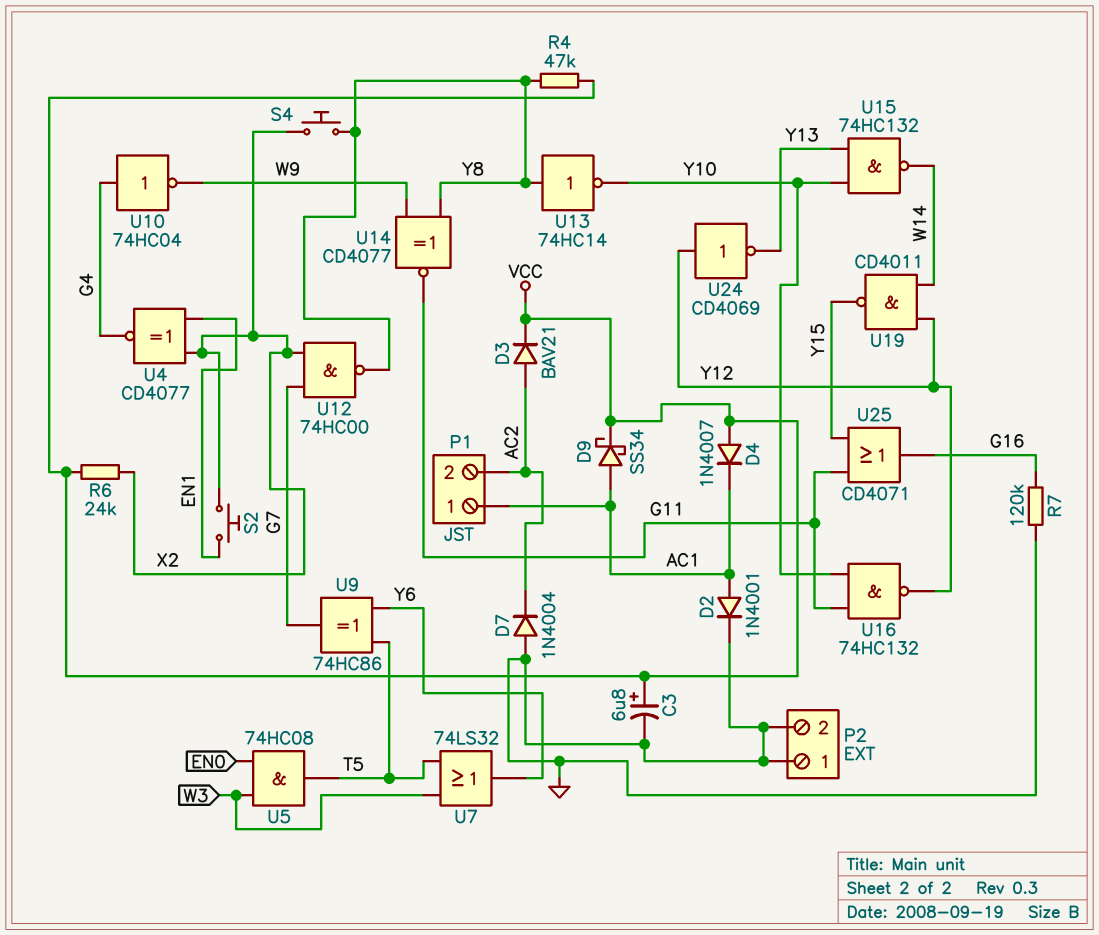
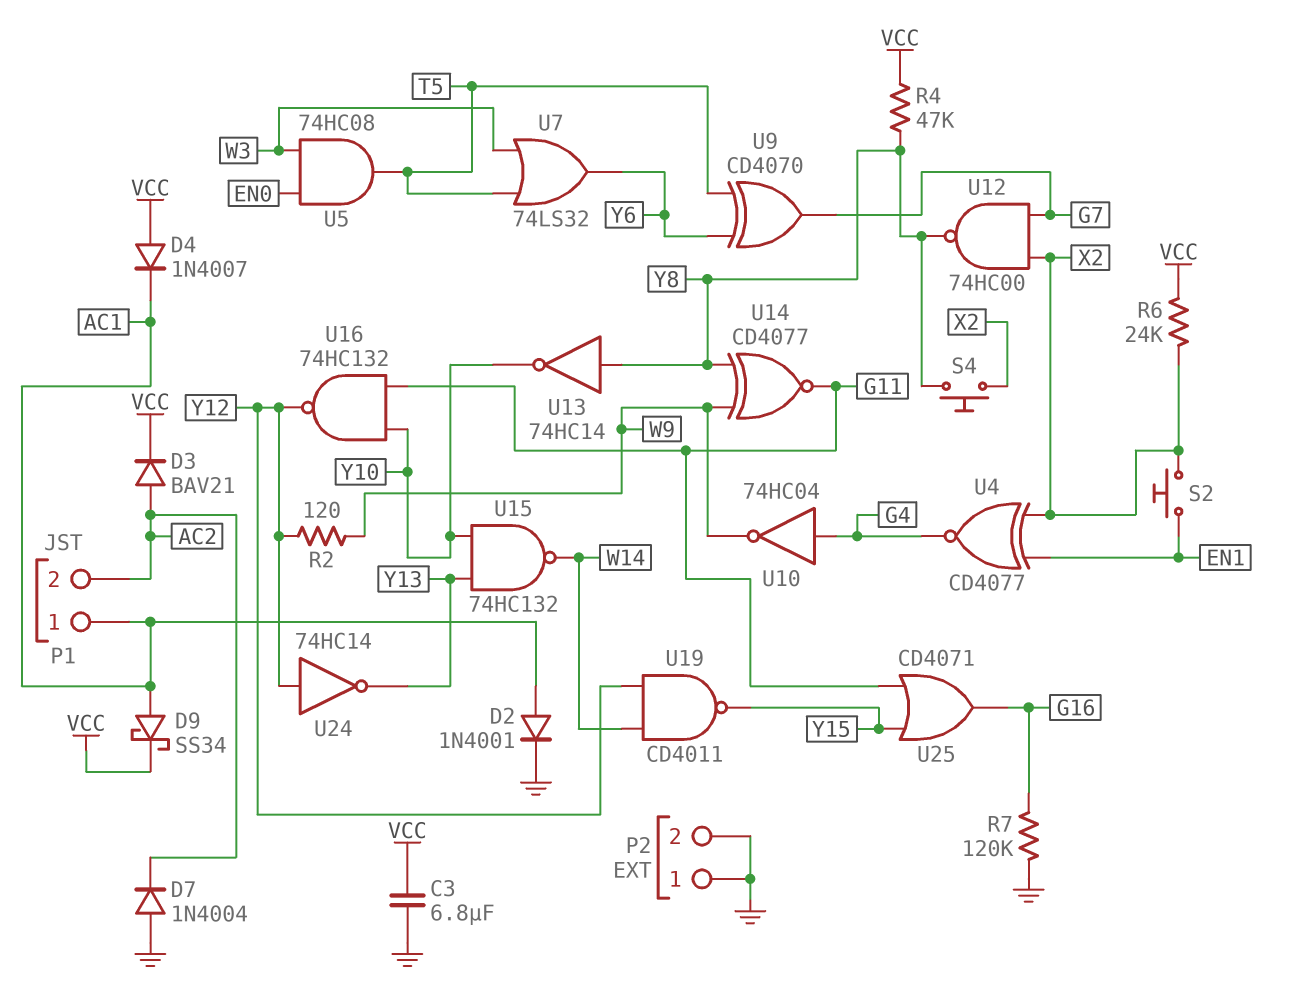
C3: 6.8uF (plus VCC, minus GND) -> 6.8uF (GND, VCC)
R2: none -> 120 (W9, Y12)
U9: XOR 74HC86 (in T5, in Y6, out G7) -> XOR CD4070 (in T5, in Y6, out G7)
U24: NOT CD4069 (in Y12, out Y13) -> NOT 74HC14 (in Y12, out Y13)

